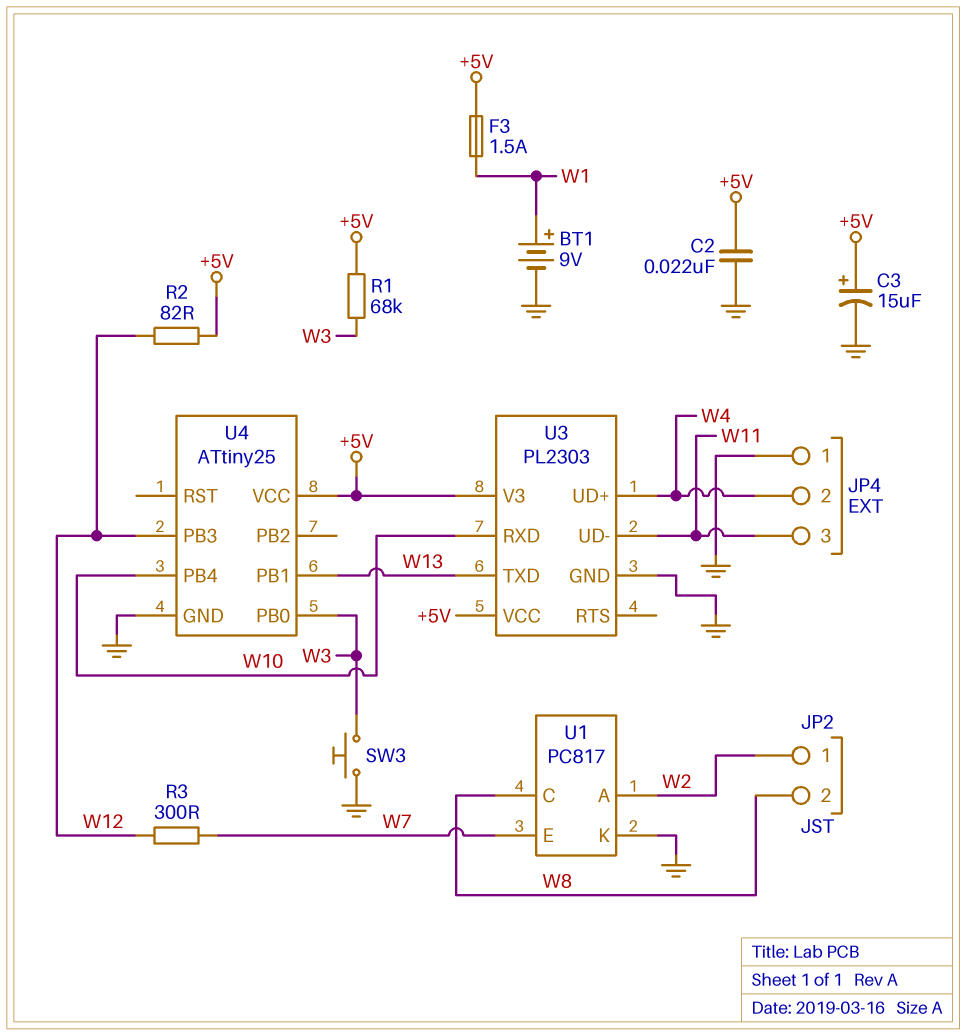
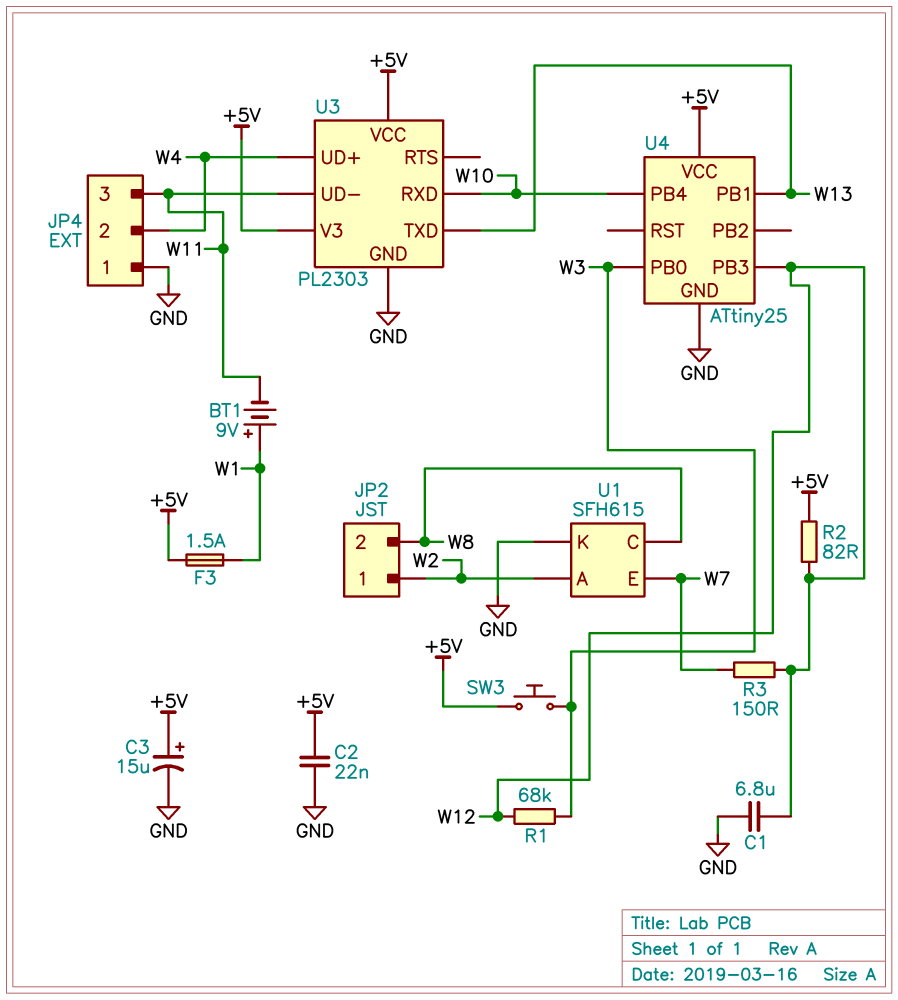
BT1: 9V (plus W1, minus GND) -> 9V (plus W1, minus W11)
C1: none -> 6.8uF (GND, W12)
R1: 68k (+5V, W3) -> 68k (W3, W12)
R3: 300 (W7, W12) -> 150 (W7, W12)
SW3: button (GND, W3) -> button (+5V, W3)
U1: PC817 -> SFH615

